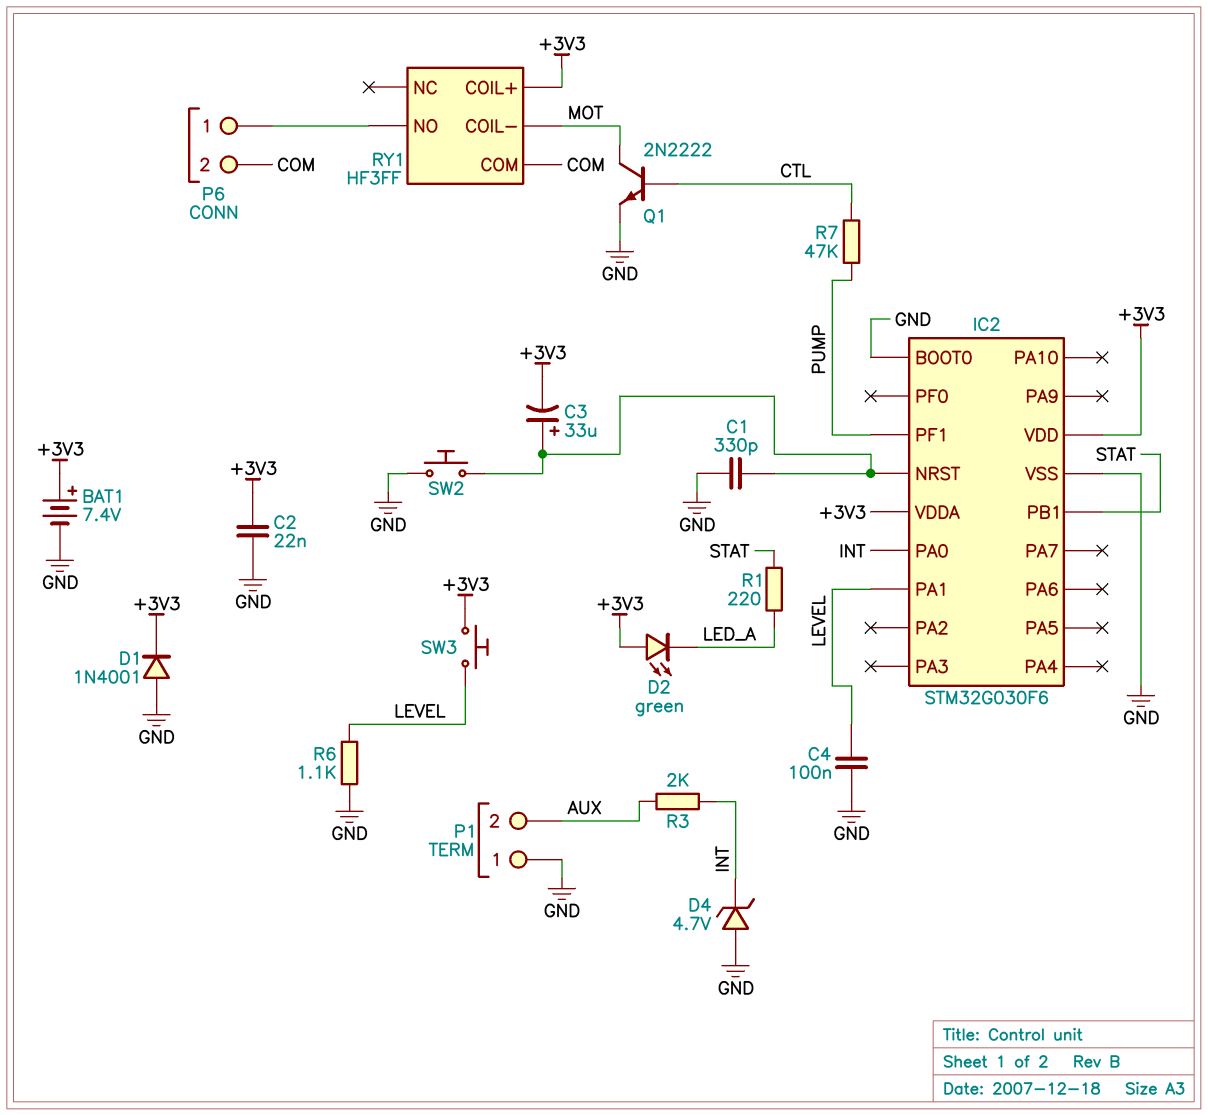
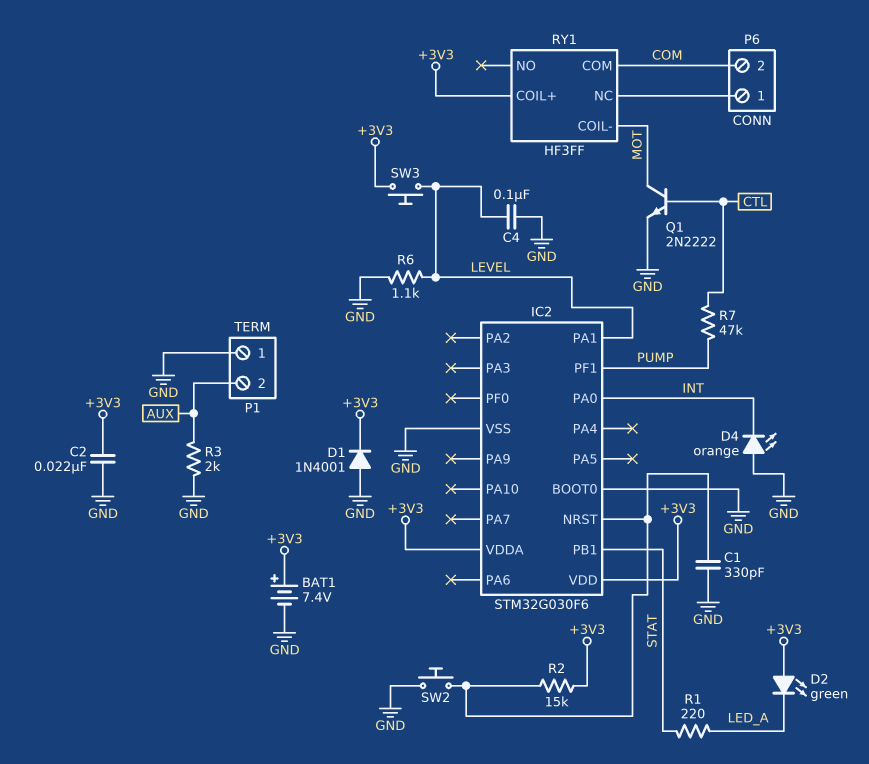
C3: 33uF (plus IC2/NRST, minus +3V3) -> none
D4: zener 4.7V (A GND, K INT) -> LED orange (A GND, K INT)
R2: none -> 15k (+3V3, IC2/NRST)
R3: 2k (AUX, INT) -> 2k (AUX, GND)
RY1 pin NC: none -> P6/1
RY1 pin NO: P6/1 -> none

